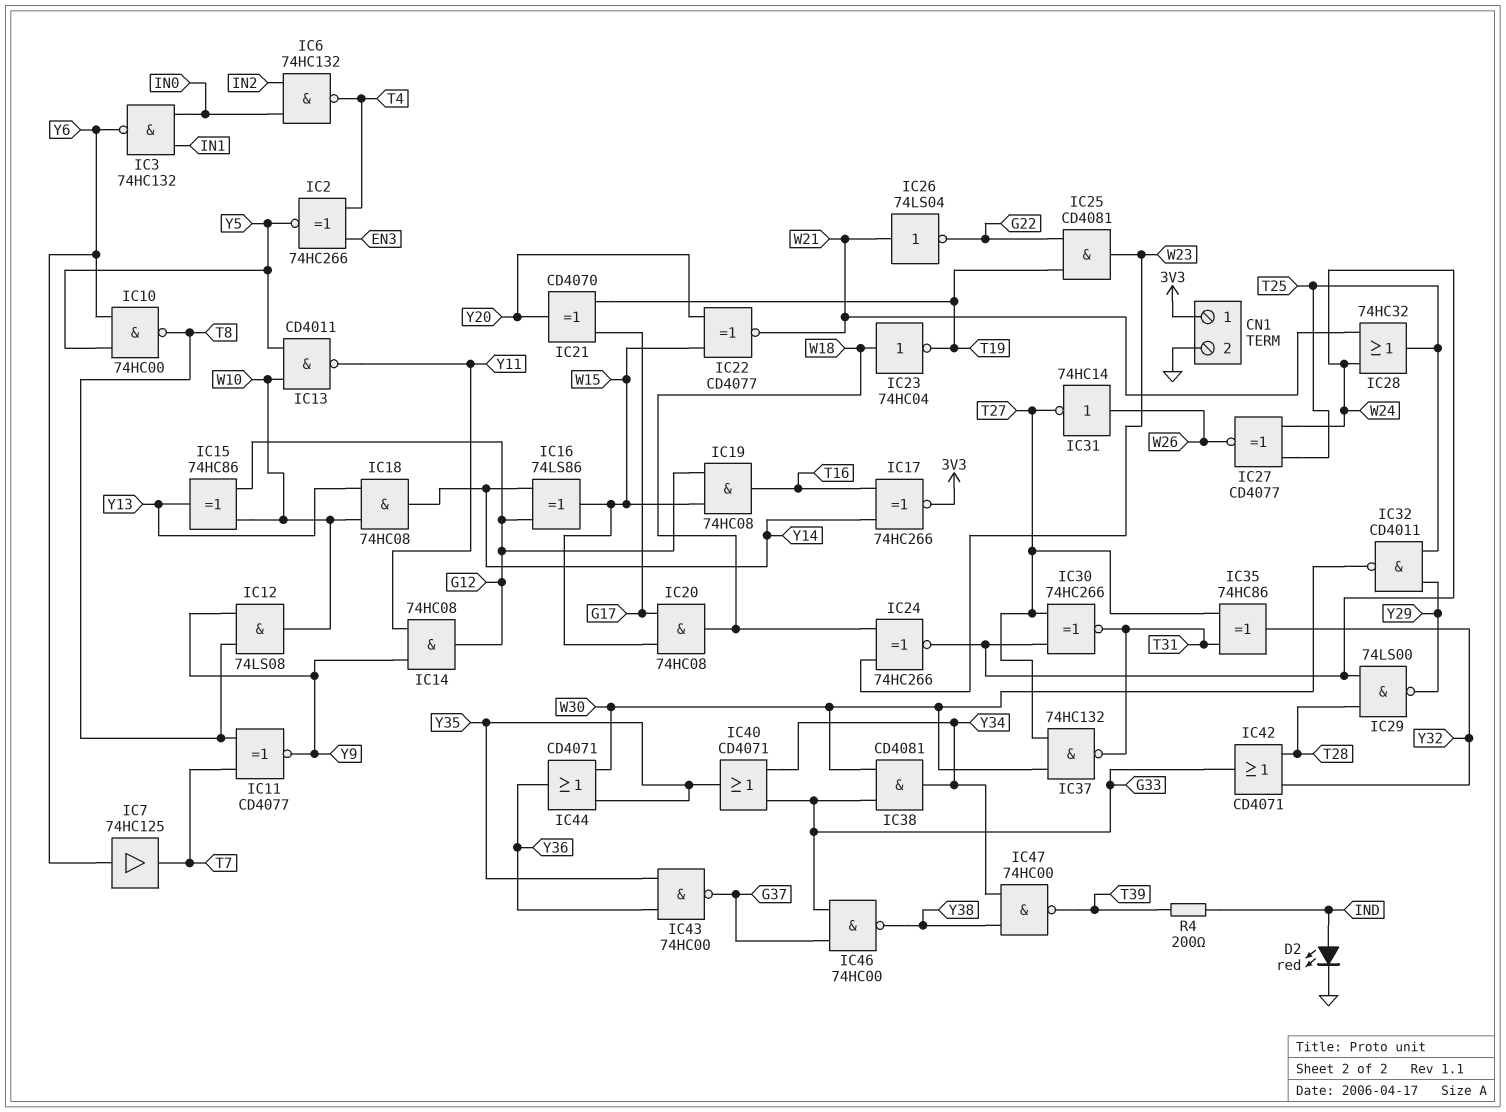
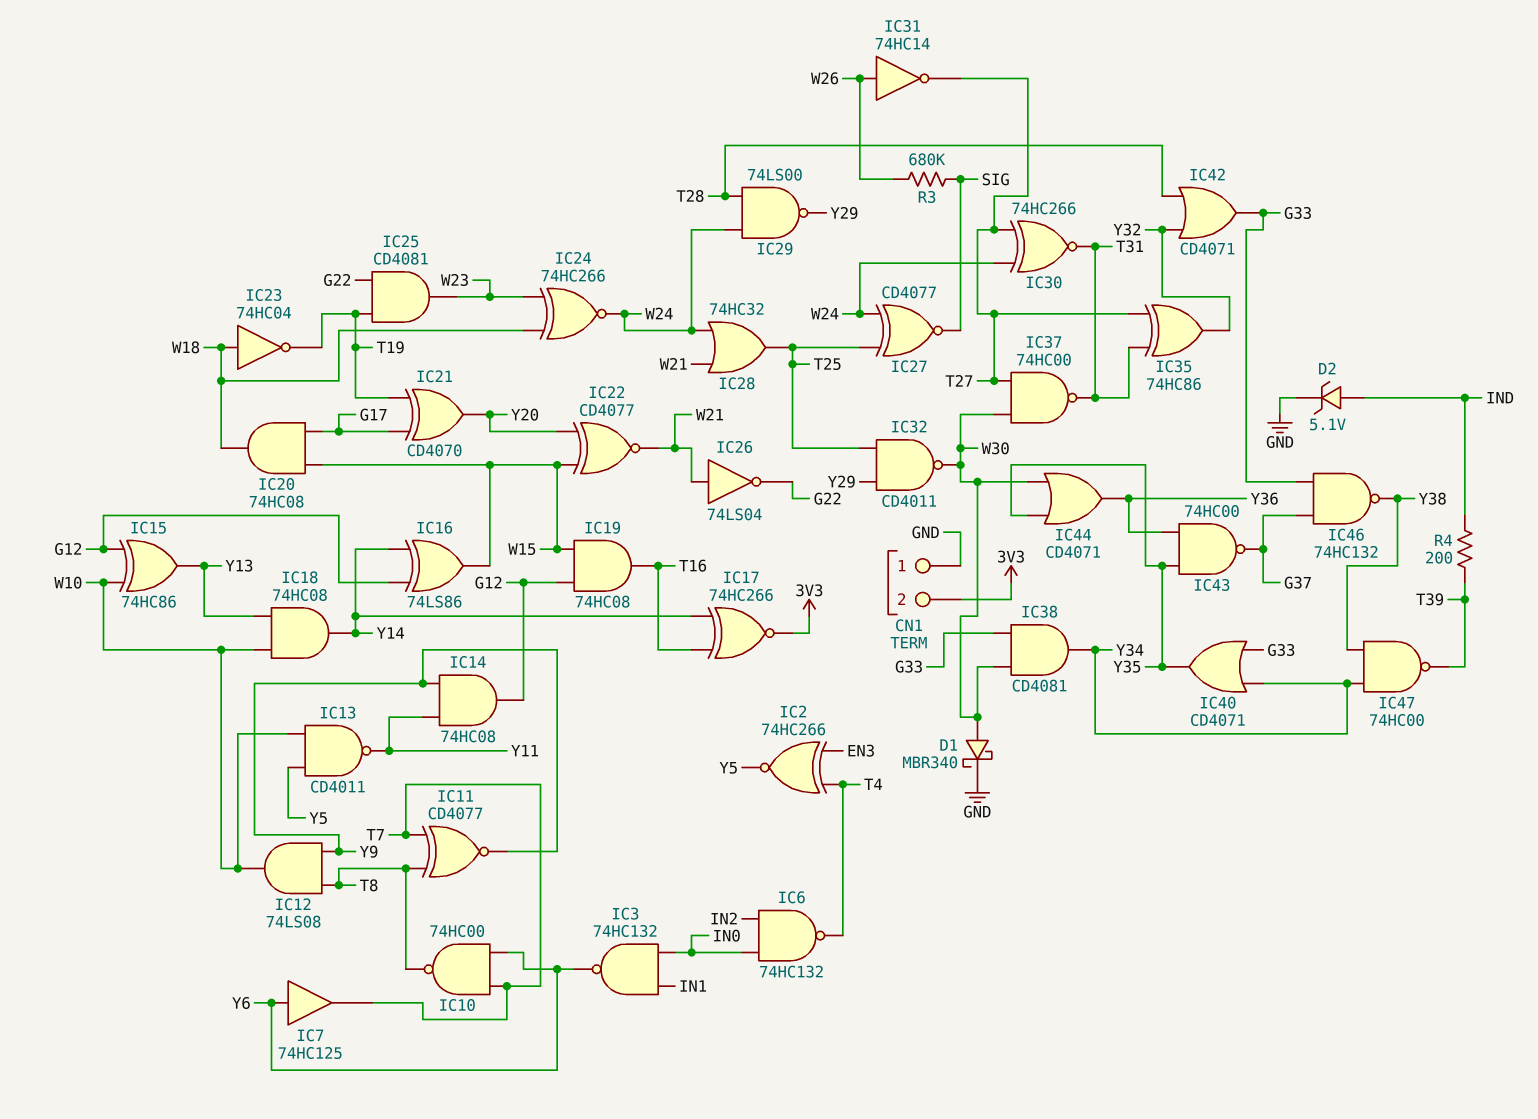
CN1 pin 1: 3V3 -> GND
CN1 pin 2: GND -> 3V3
D1: none -> schottky MBR340 (A W30, K GND)
D2: LED red (A IND, K GND) -> zener 5.1V (A IND, K GND)
IC10: NAND 74HC00 (in Y5, in Y6, out T8) -> NAND 74HC00 (in T7, in Y6, out T8)
IC27: XNOR CD4077 (in T25, in W24, out W26) -> XNOR CD4077 (in T25, in W24, out SIG)
IC37: NAND 74HC132 (in T27, in W30, out T31) -> NAND 74HC00 (in T27, in W30, out T31)
IC46: NAND 74HC00 (in G33, in G37, out Y38) -> NAND 74HC132 (in G33, in G37, out Y38)
R3: none -> 680k (SIG, W26)

